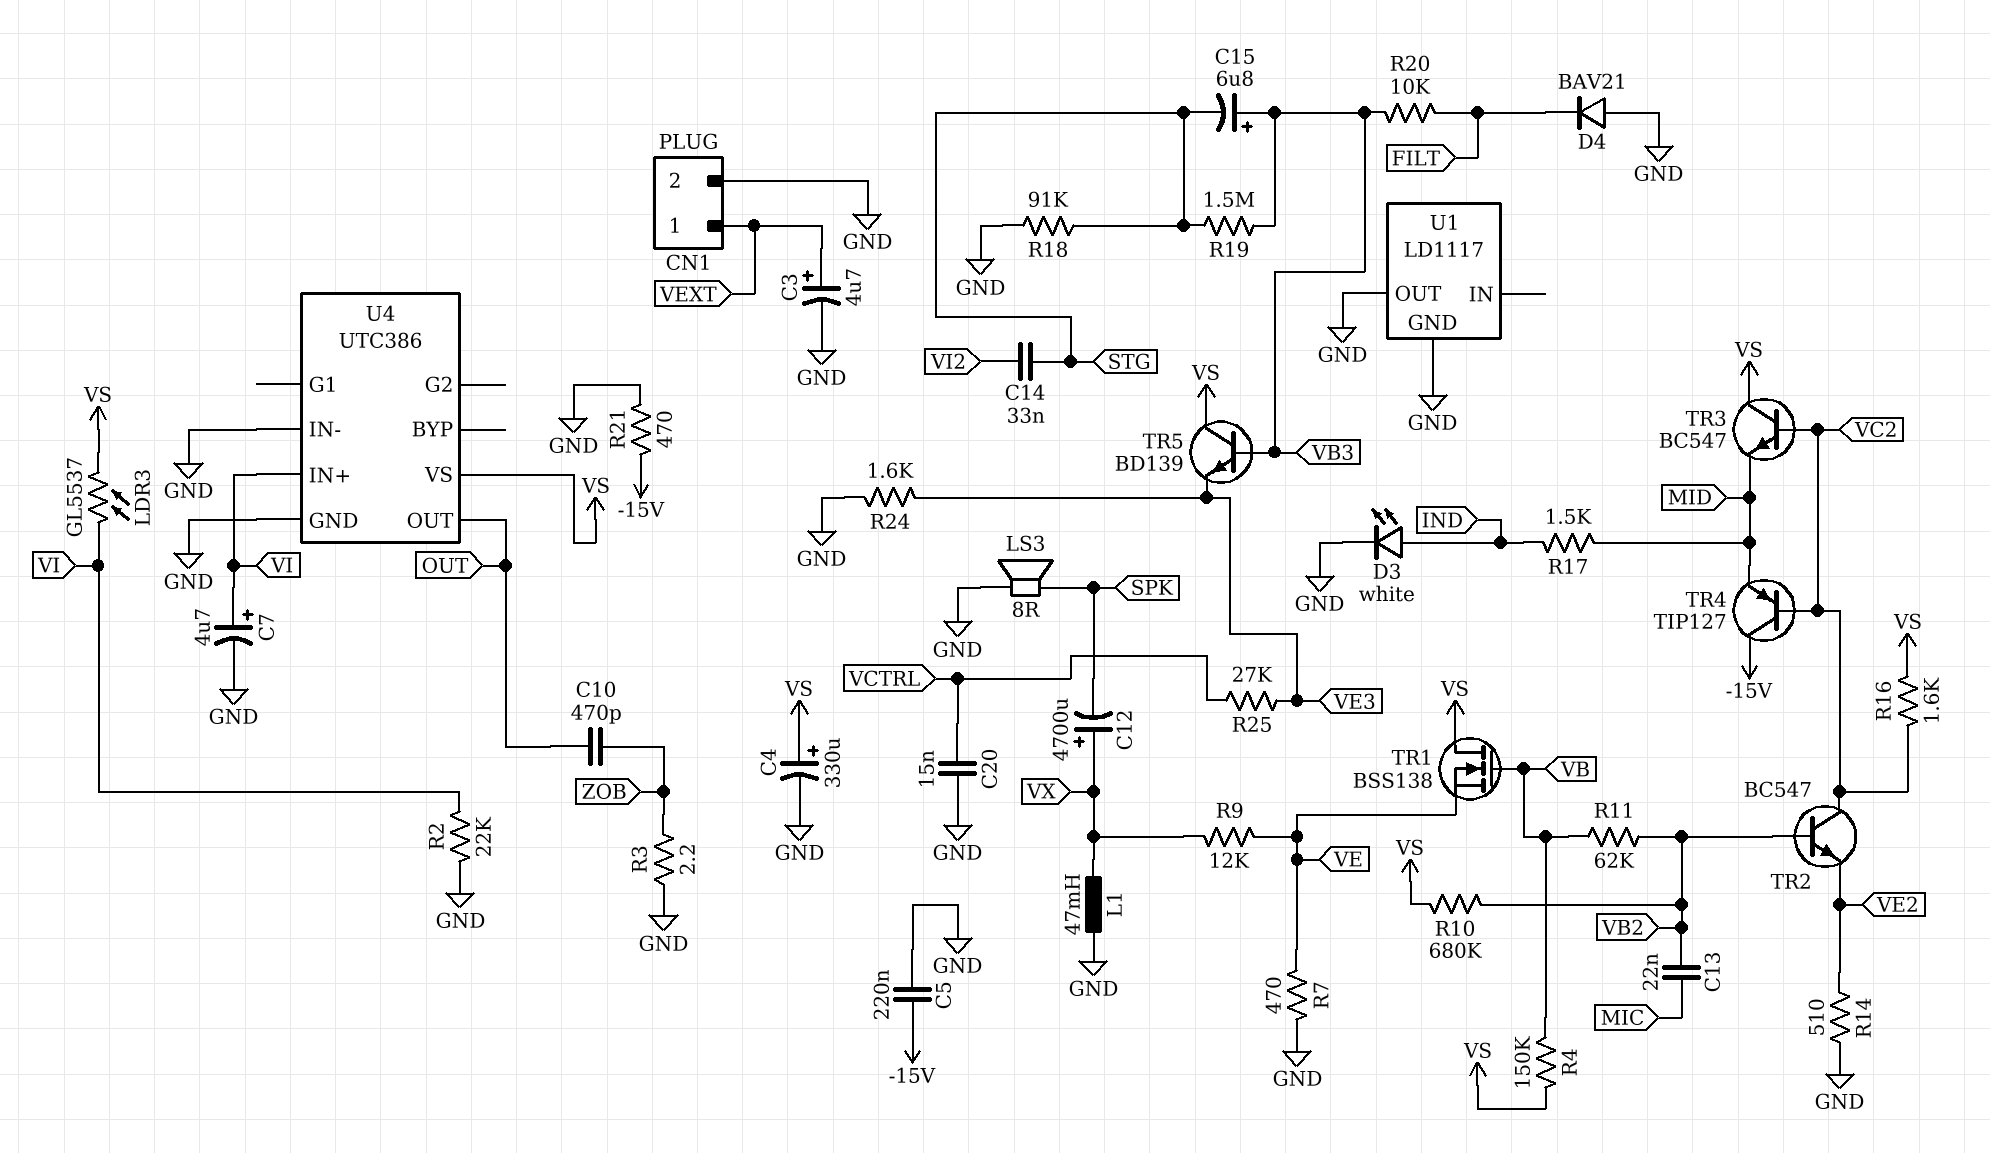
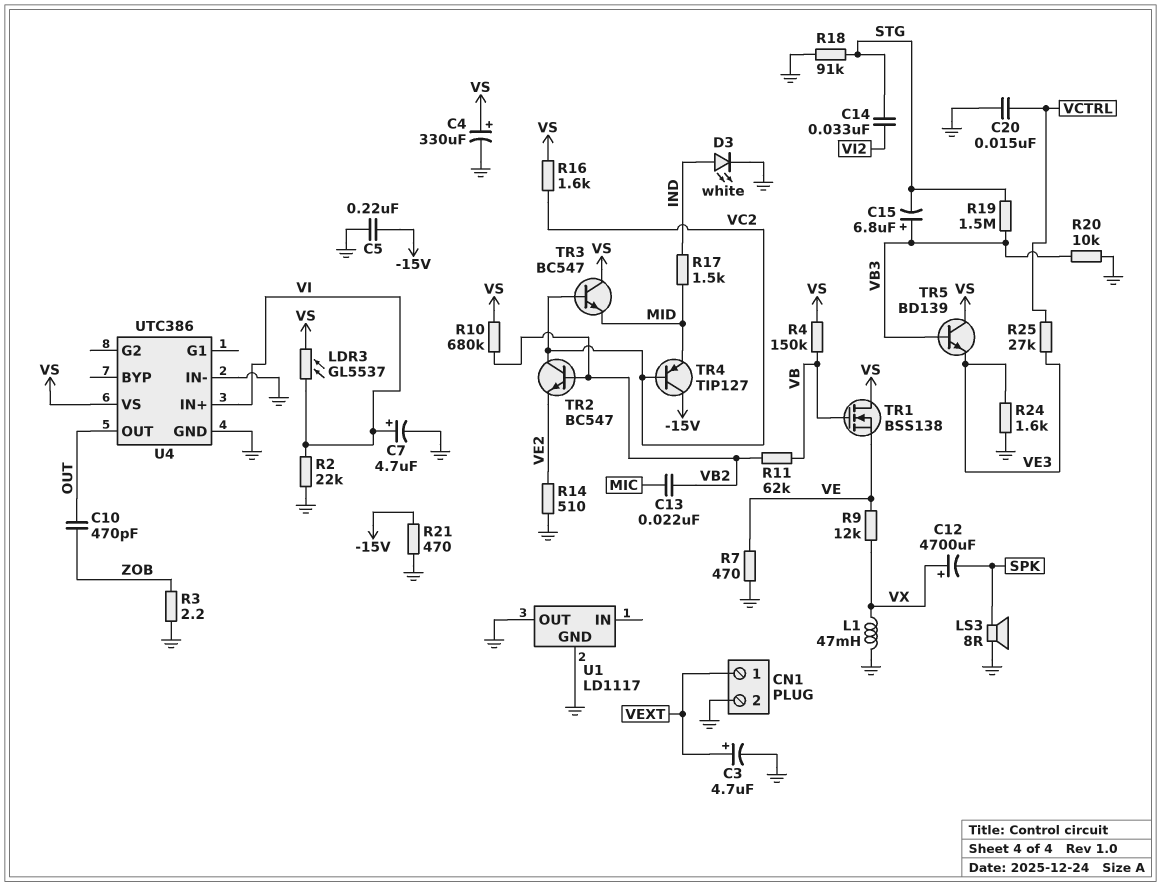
D4: diode BAV21 (A GND, K FILT) -> none
R20: 10k (FILT, VB3) -> 10k (GND, VB3)

